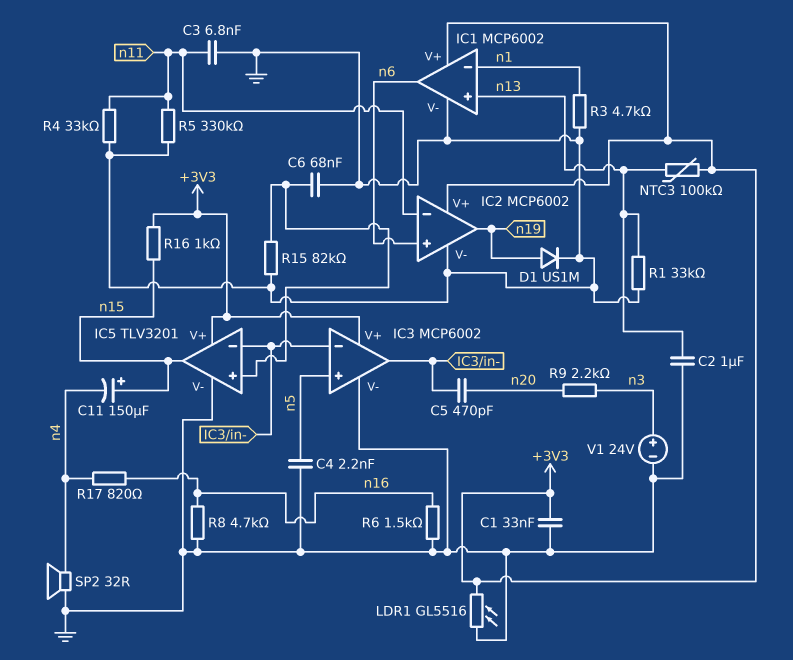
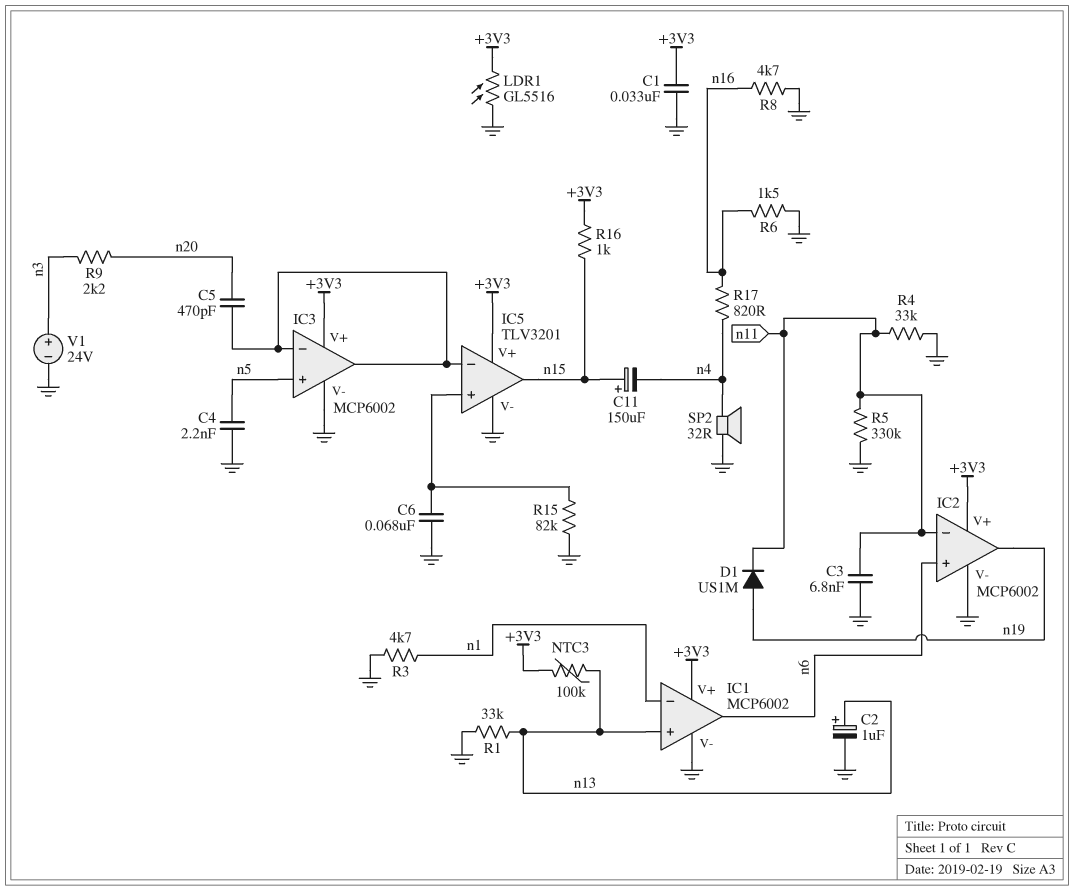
C2: 1uF (GND, n13) -> 1uF (plus n13, minus GND)
D1: diode US1M (A n19, K GND) -> diode US1M (A n19, K n11)

